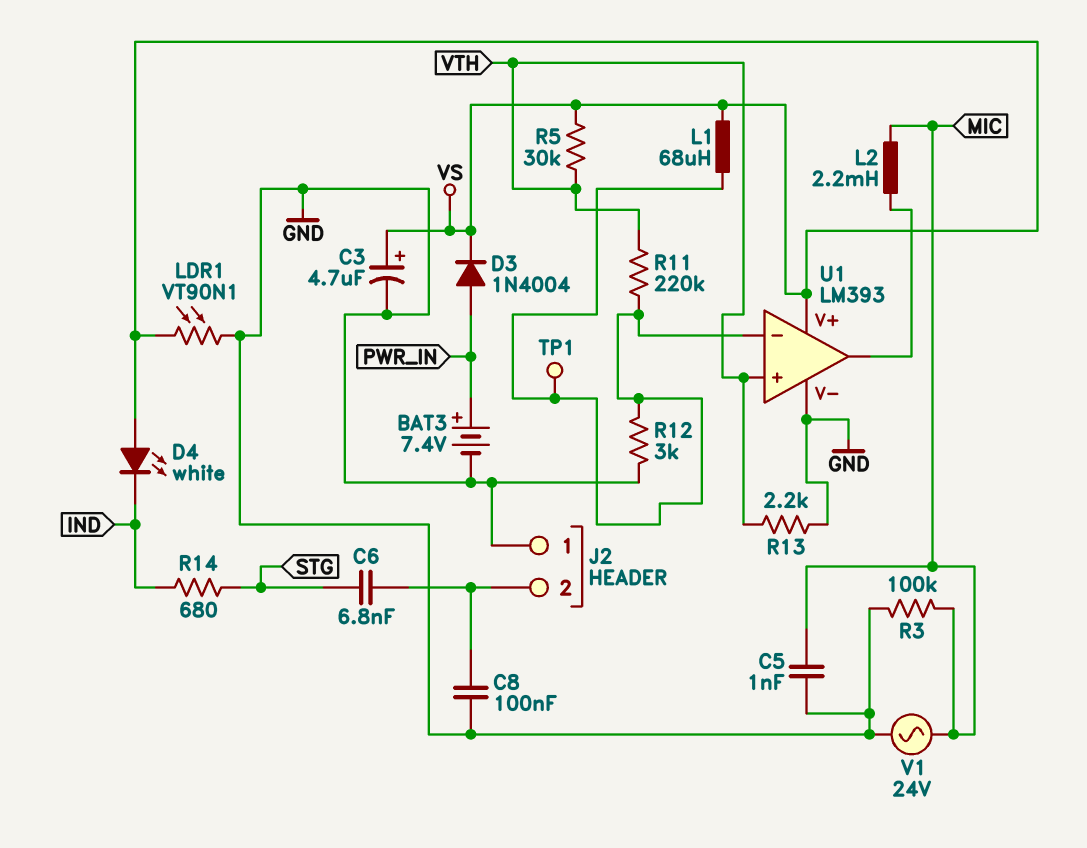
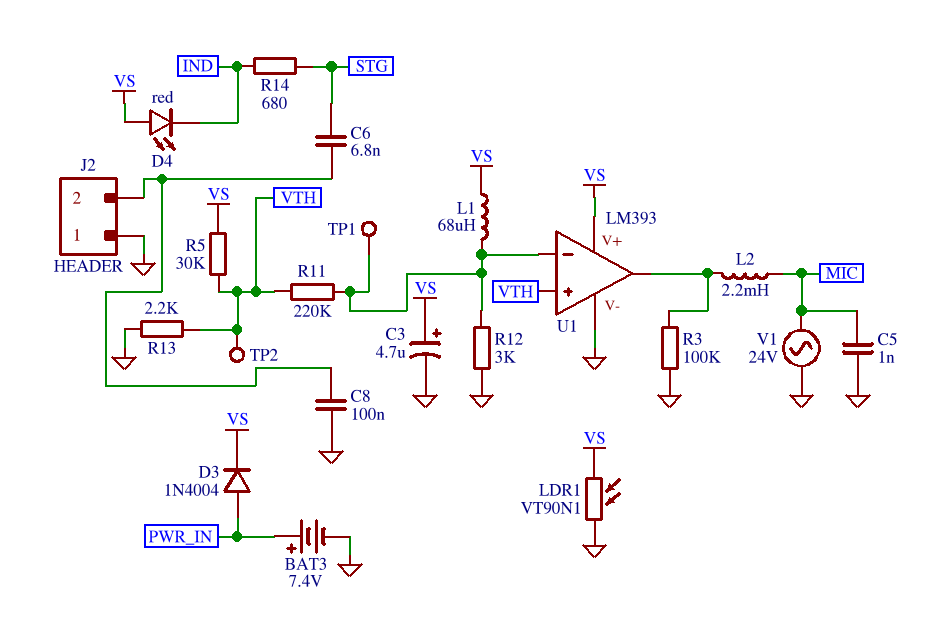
D4: LED white (A VS, K IND) -> LED red (A VS, K IND)
R3: 100k (GND, MIC) -> 100k (GND, U1/out)
TP2: none -> test point (VTH)

